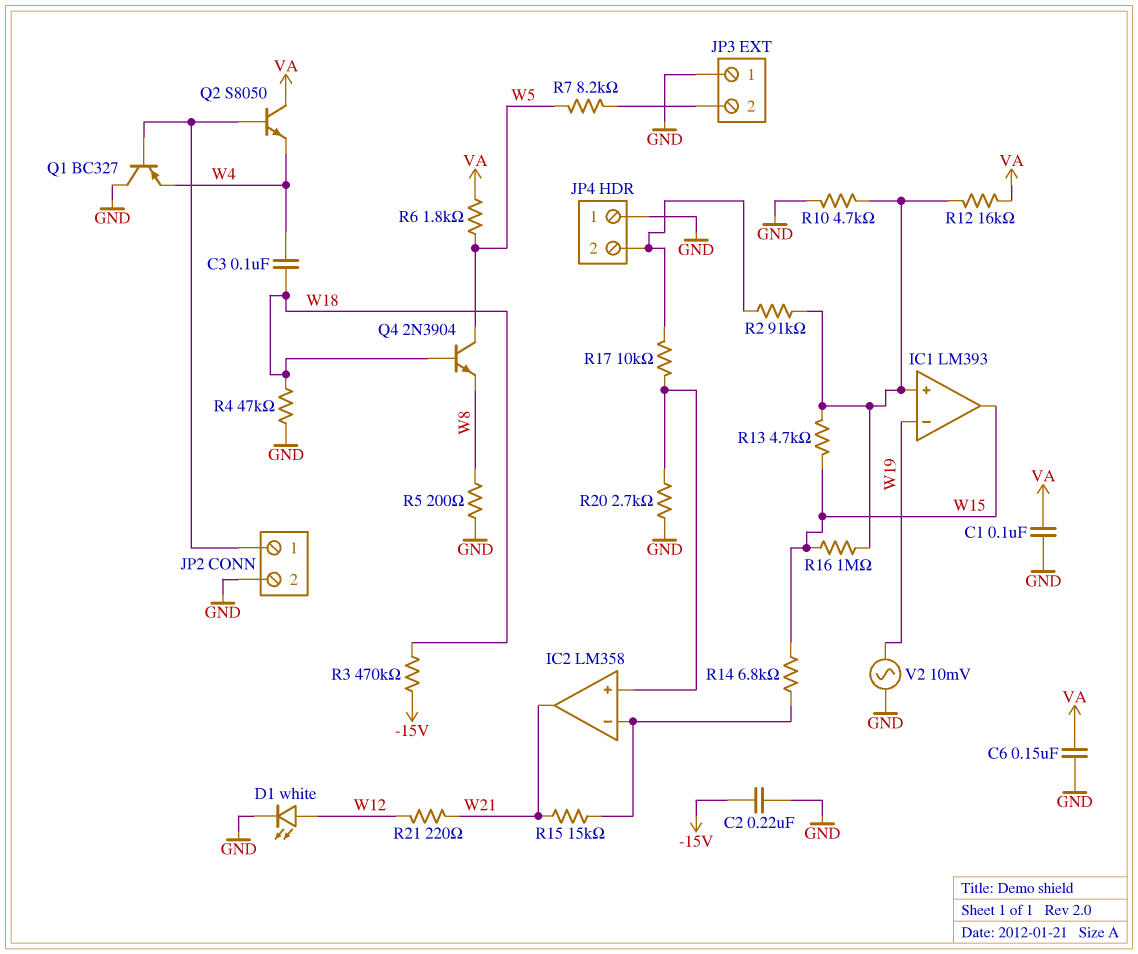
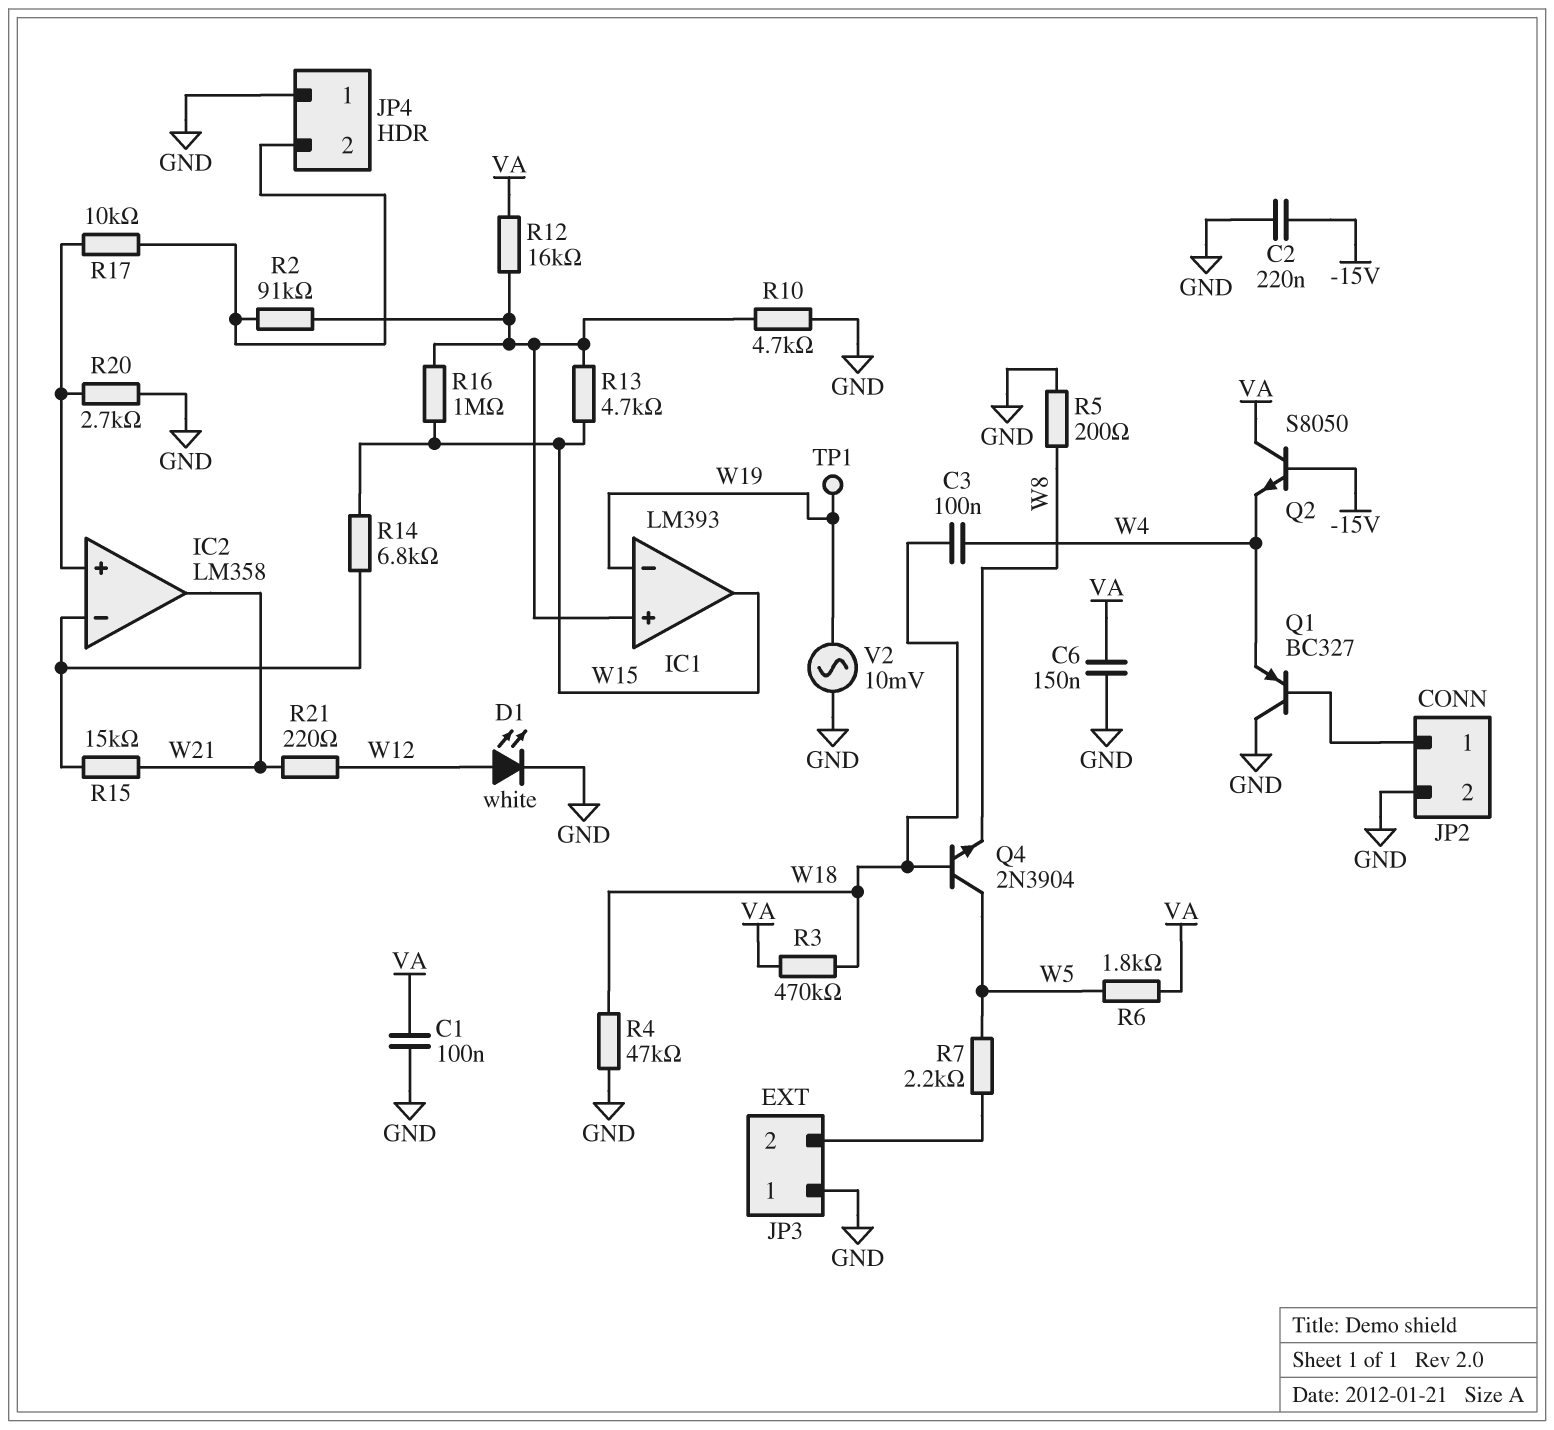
Q2: NPN S8050 (B JP2/1, C VA, E W4) -> NPN S8050 (B -15V, C VA, E W4)
R3: 470k (-15V, W18) -> 470k (VA, W18)
R7: 8.2k (JP3/2, W5) -> 2.2k (JP3/2, W5)
TP1: none -> test point (W19)

